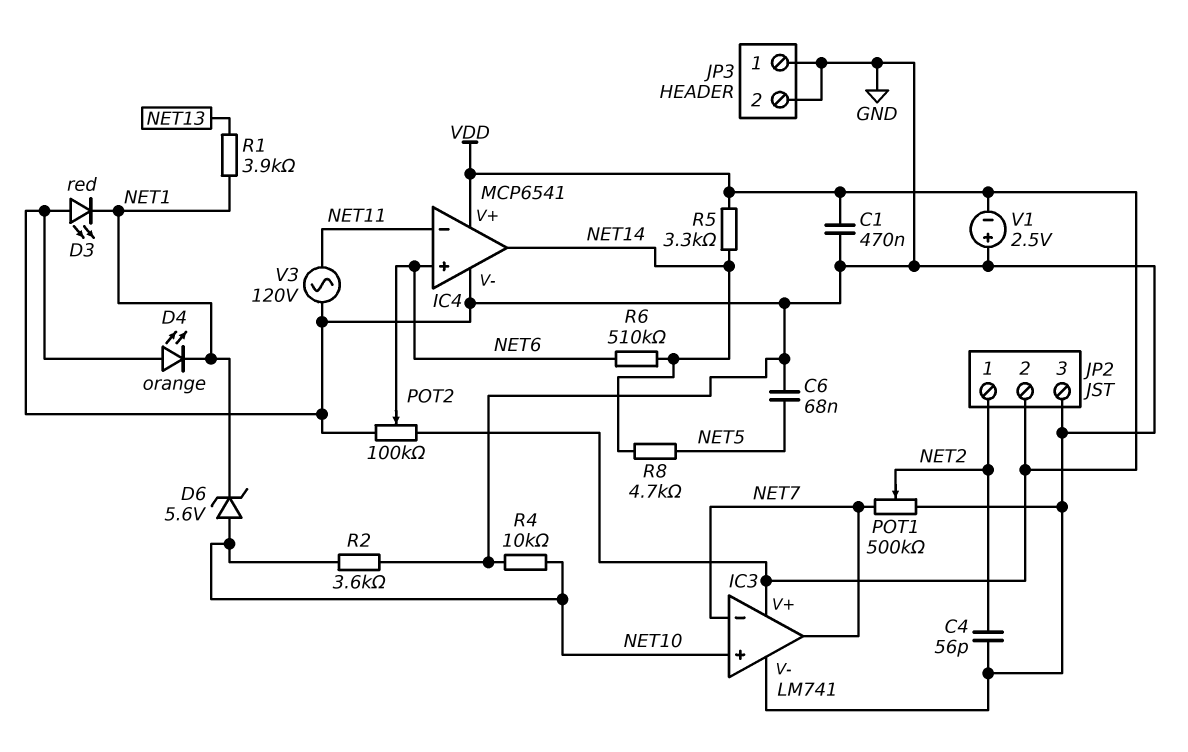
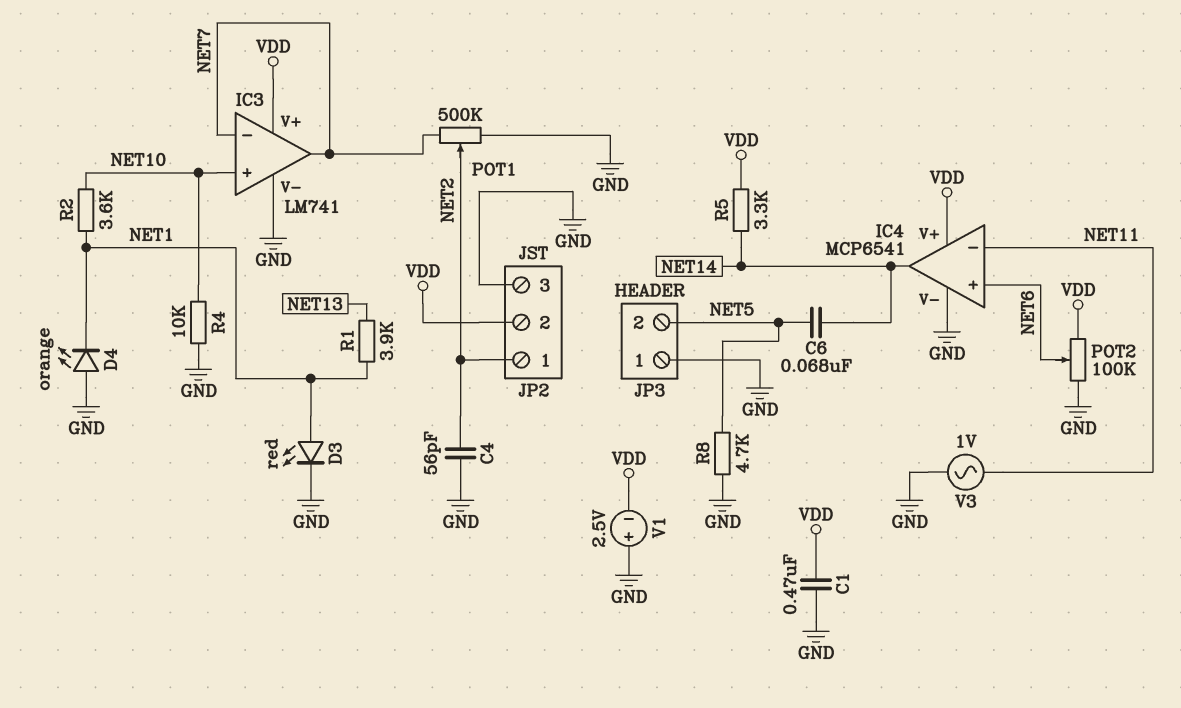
C6: 68nF (GND, NET5) -> 68nF (NET5, NET14)
D3: LED red (A GND, K NET1) -> LED red (A NET1, K GND)
D6: zener 5.6V (A NET10, K NET1) -> none
JP3 pin 2: GND -> NET5
R2: 3.6k (GND, NET10) -> 3.6k (NET1, NET10)
R6: 510k (NET6, NET14) -> none
R8: 4.7k (NET5, NET14) -> 4.7k (GND, NET5)
V3: AC 120V (GND, NET11) -> AC 1V (GND, NET11)

